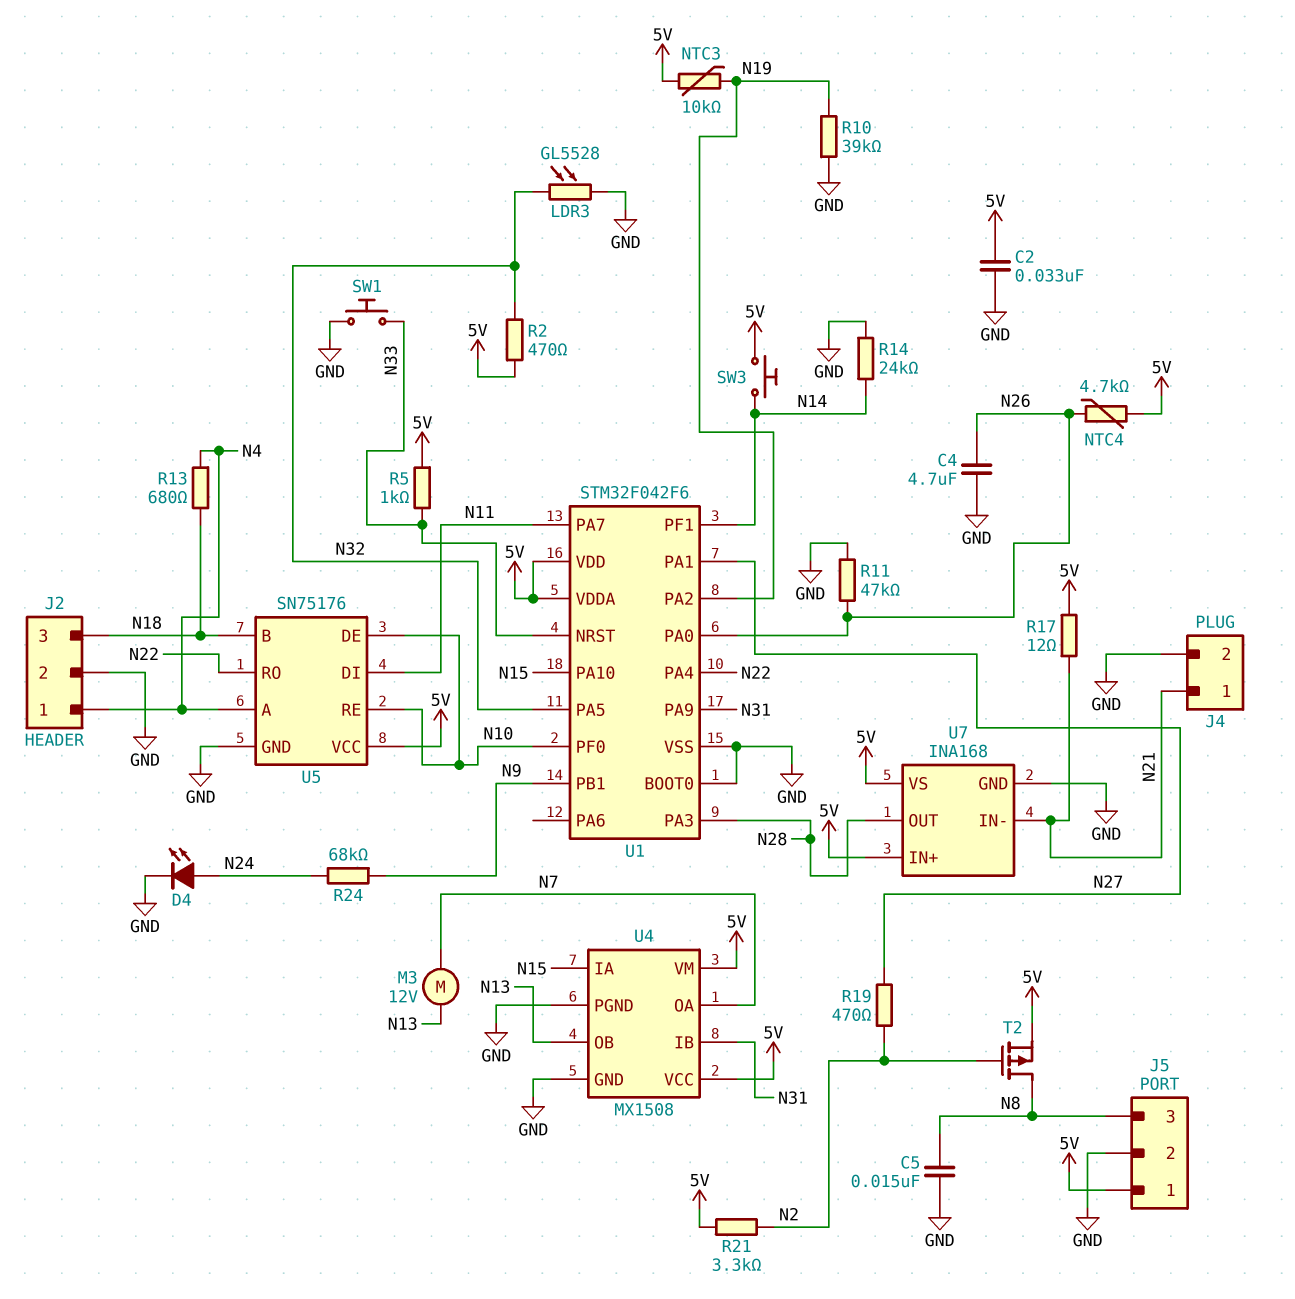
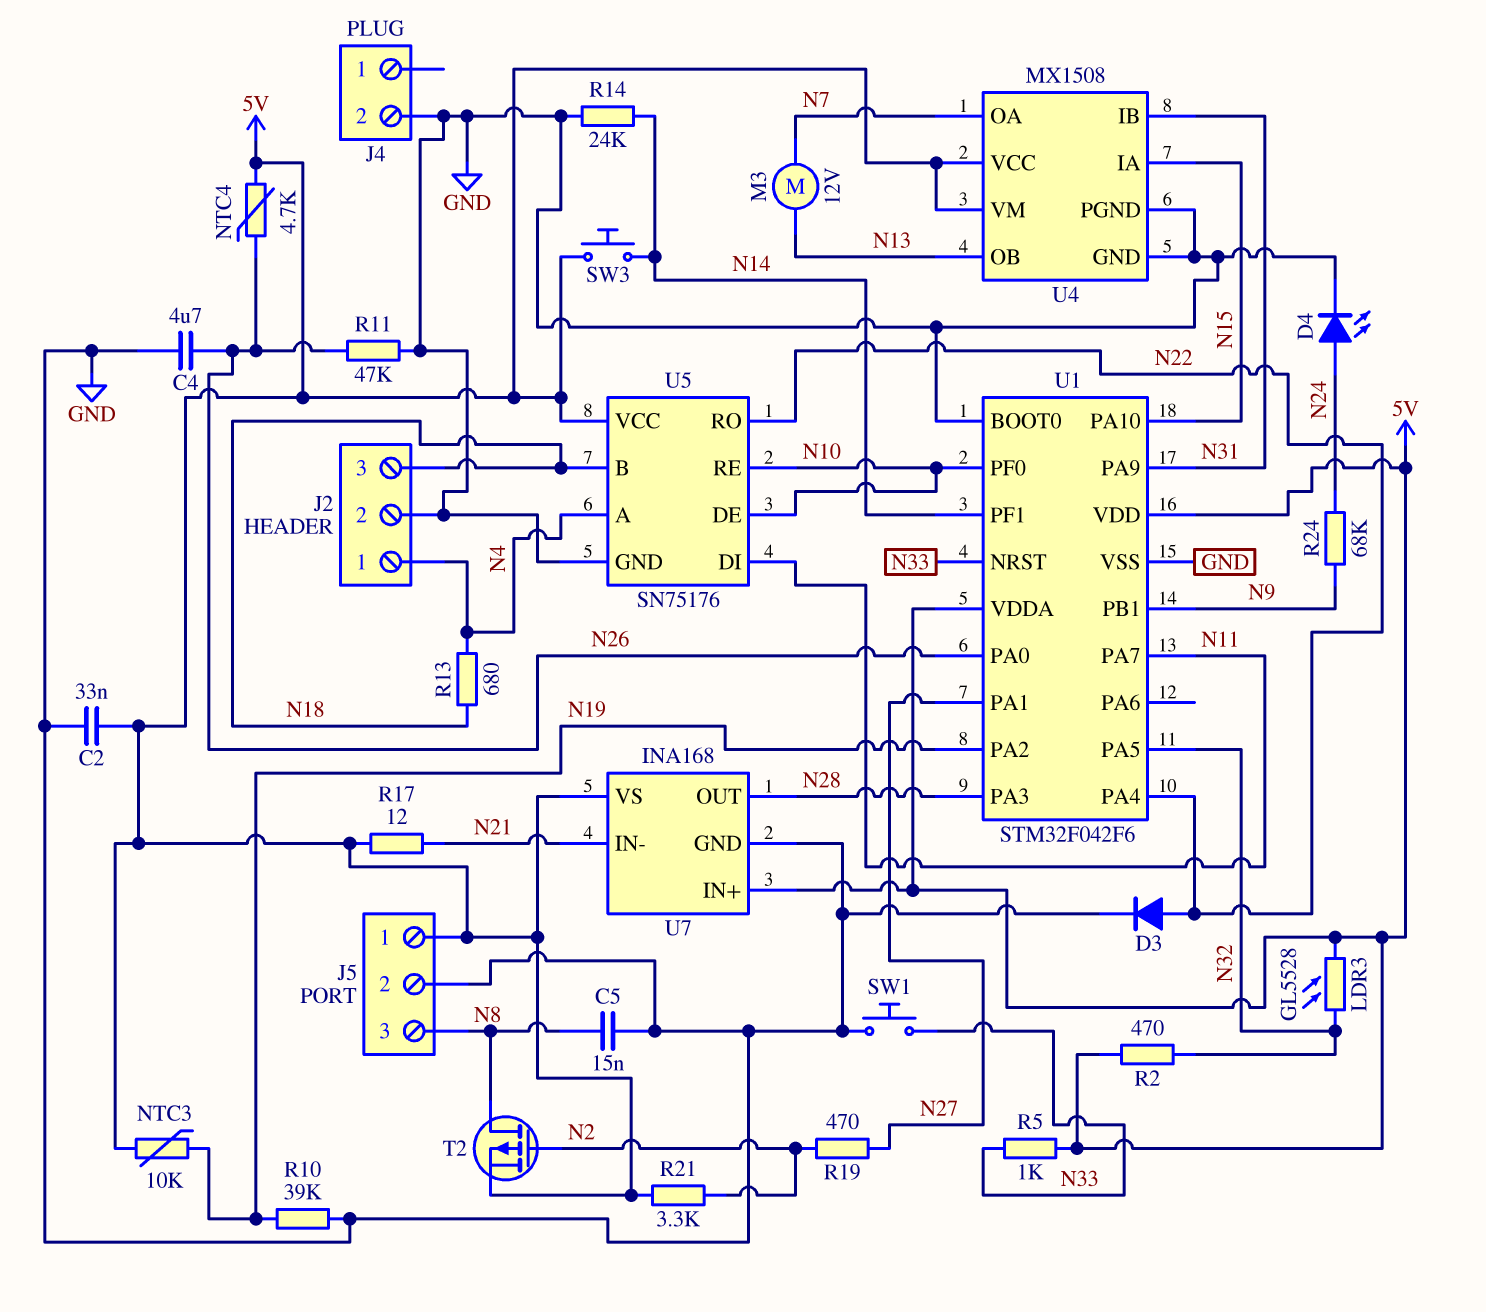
D3: none -> diode (A N22, K GND)
J4 pin 1: N21 -> none
LDR3: GL5528 (GND, N32) -> GL5528 (5V, N32)

